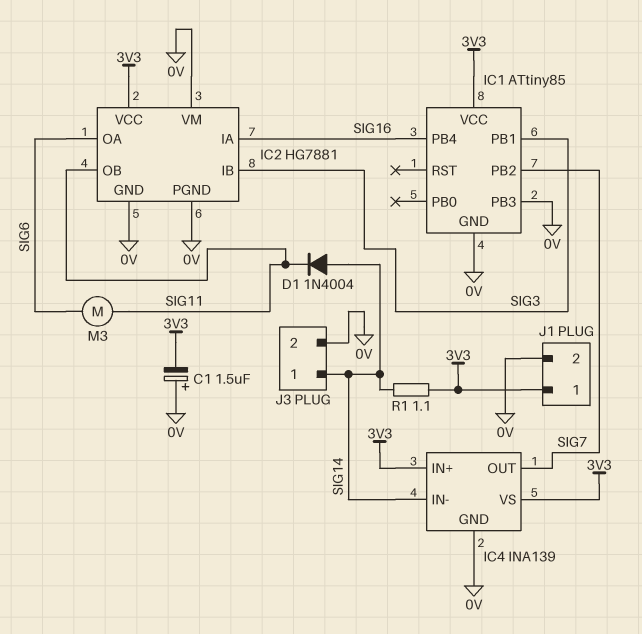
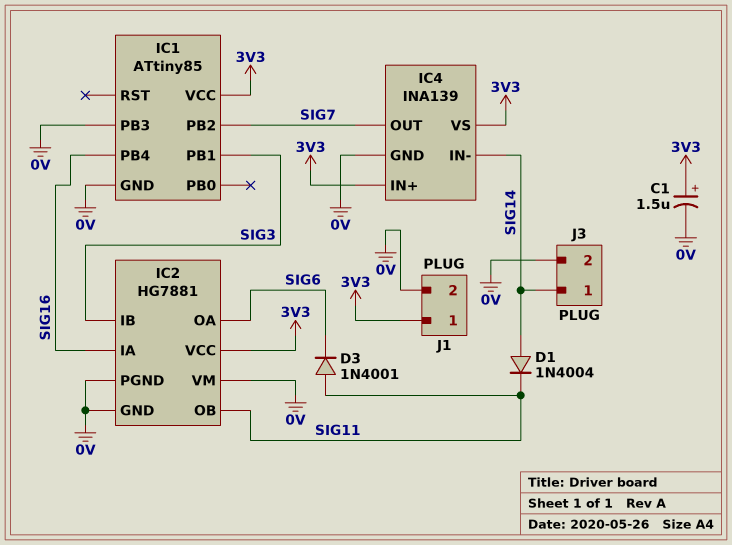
C1: 1.5uF (plus 0V, minus 3V3) -> 1.5uF (plus 3V3, minus 0V)
D3: none -> diode 1N4001 (A SIG11, K SIG6)
M3: motor (SIG6, SIG11) -> none
R1: 1.1 (3V3, SIG14) -> none

